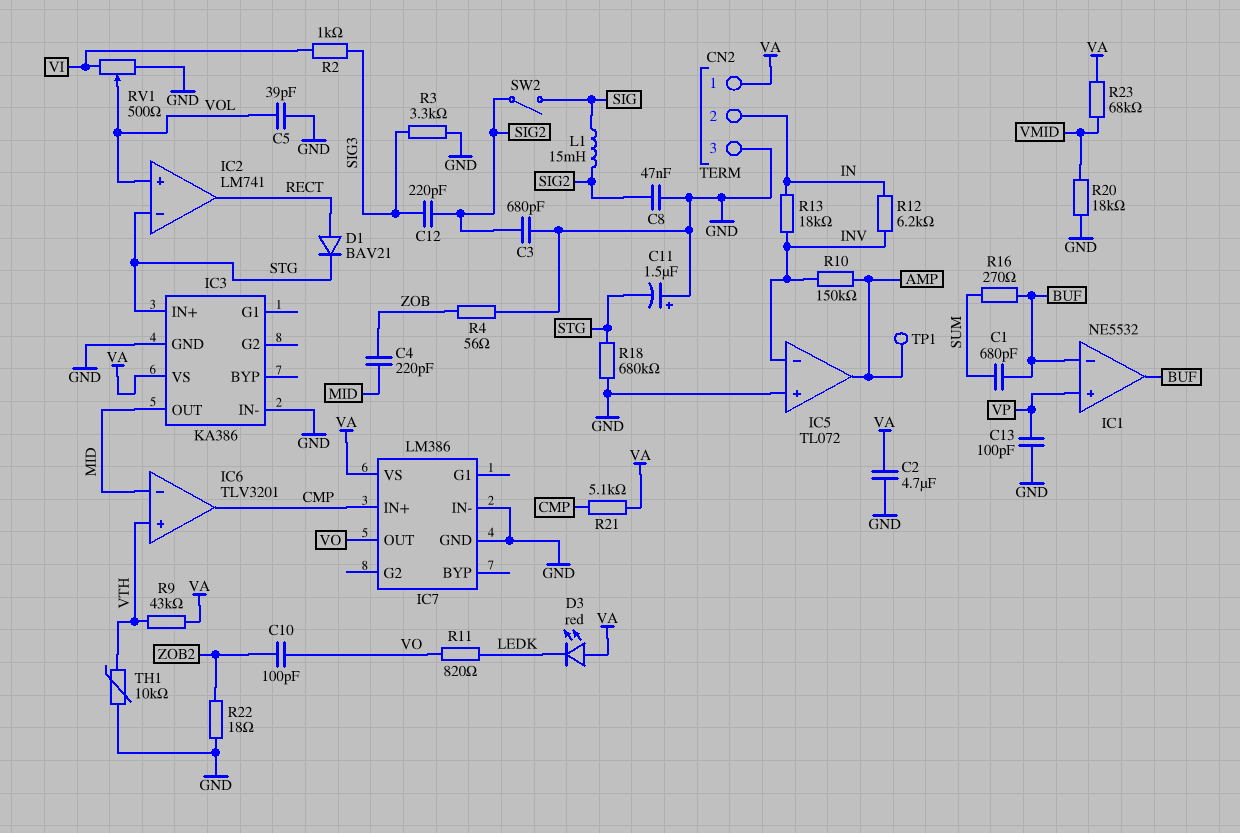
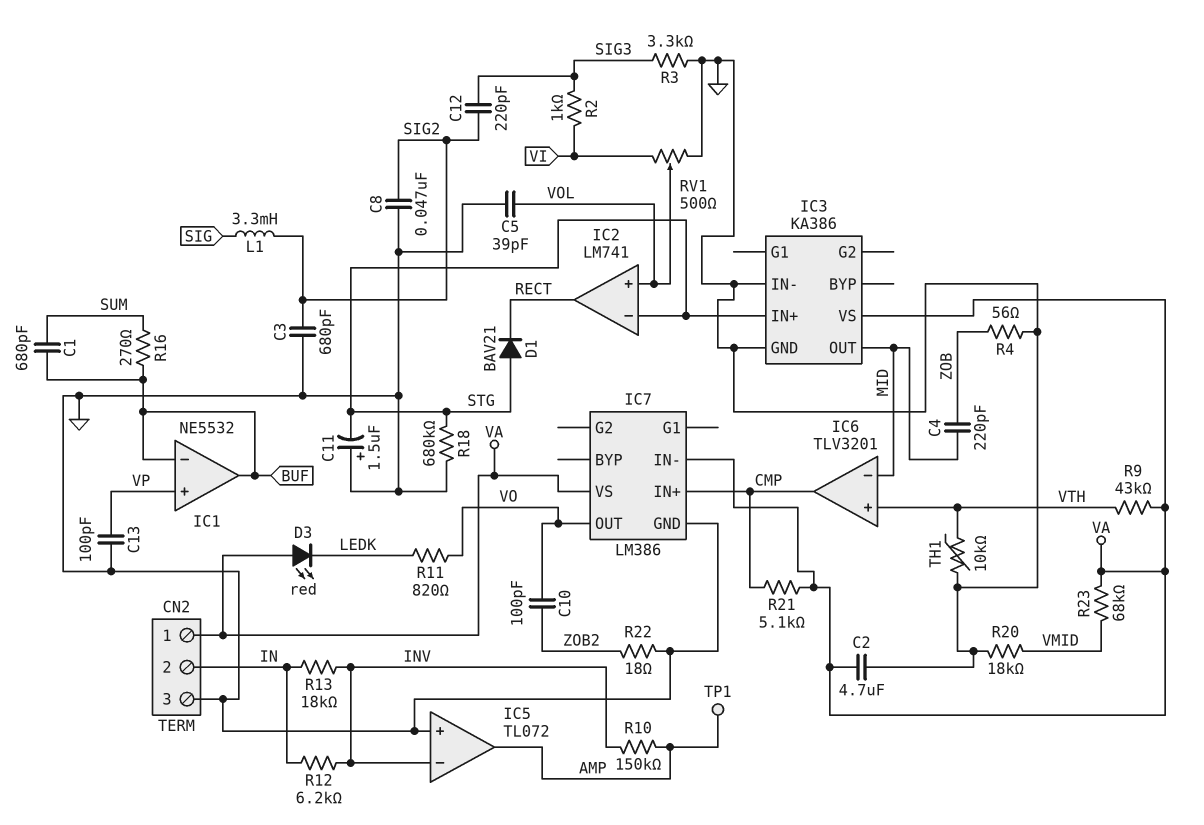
D1: diode BAV21 (A RECT, K STG) -> diode BAV21 (A STG, K RECT)
IC7 pin IN-: GND -> VA
L1: 15mH (SIG, SIG2) -> 3.3mH (SIG, SIG2)
SW2: switch (SIG, SIG2) -> none

